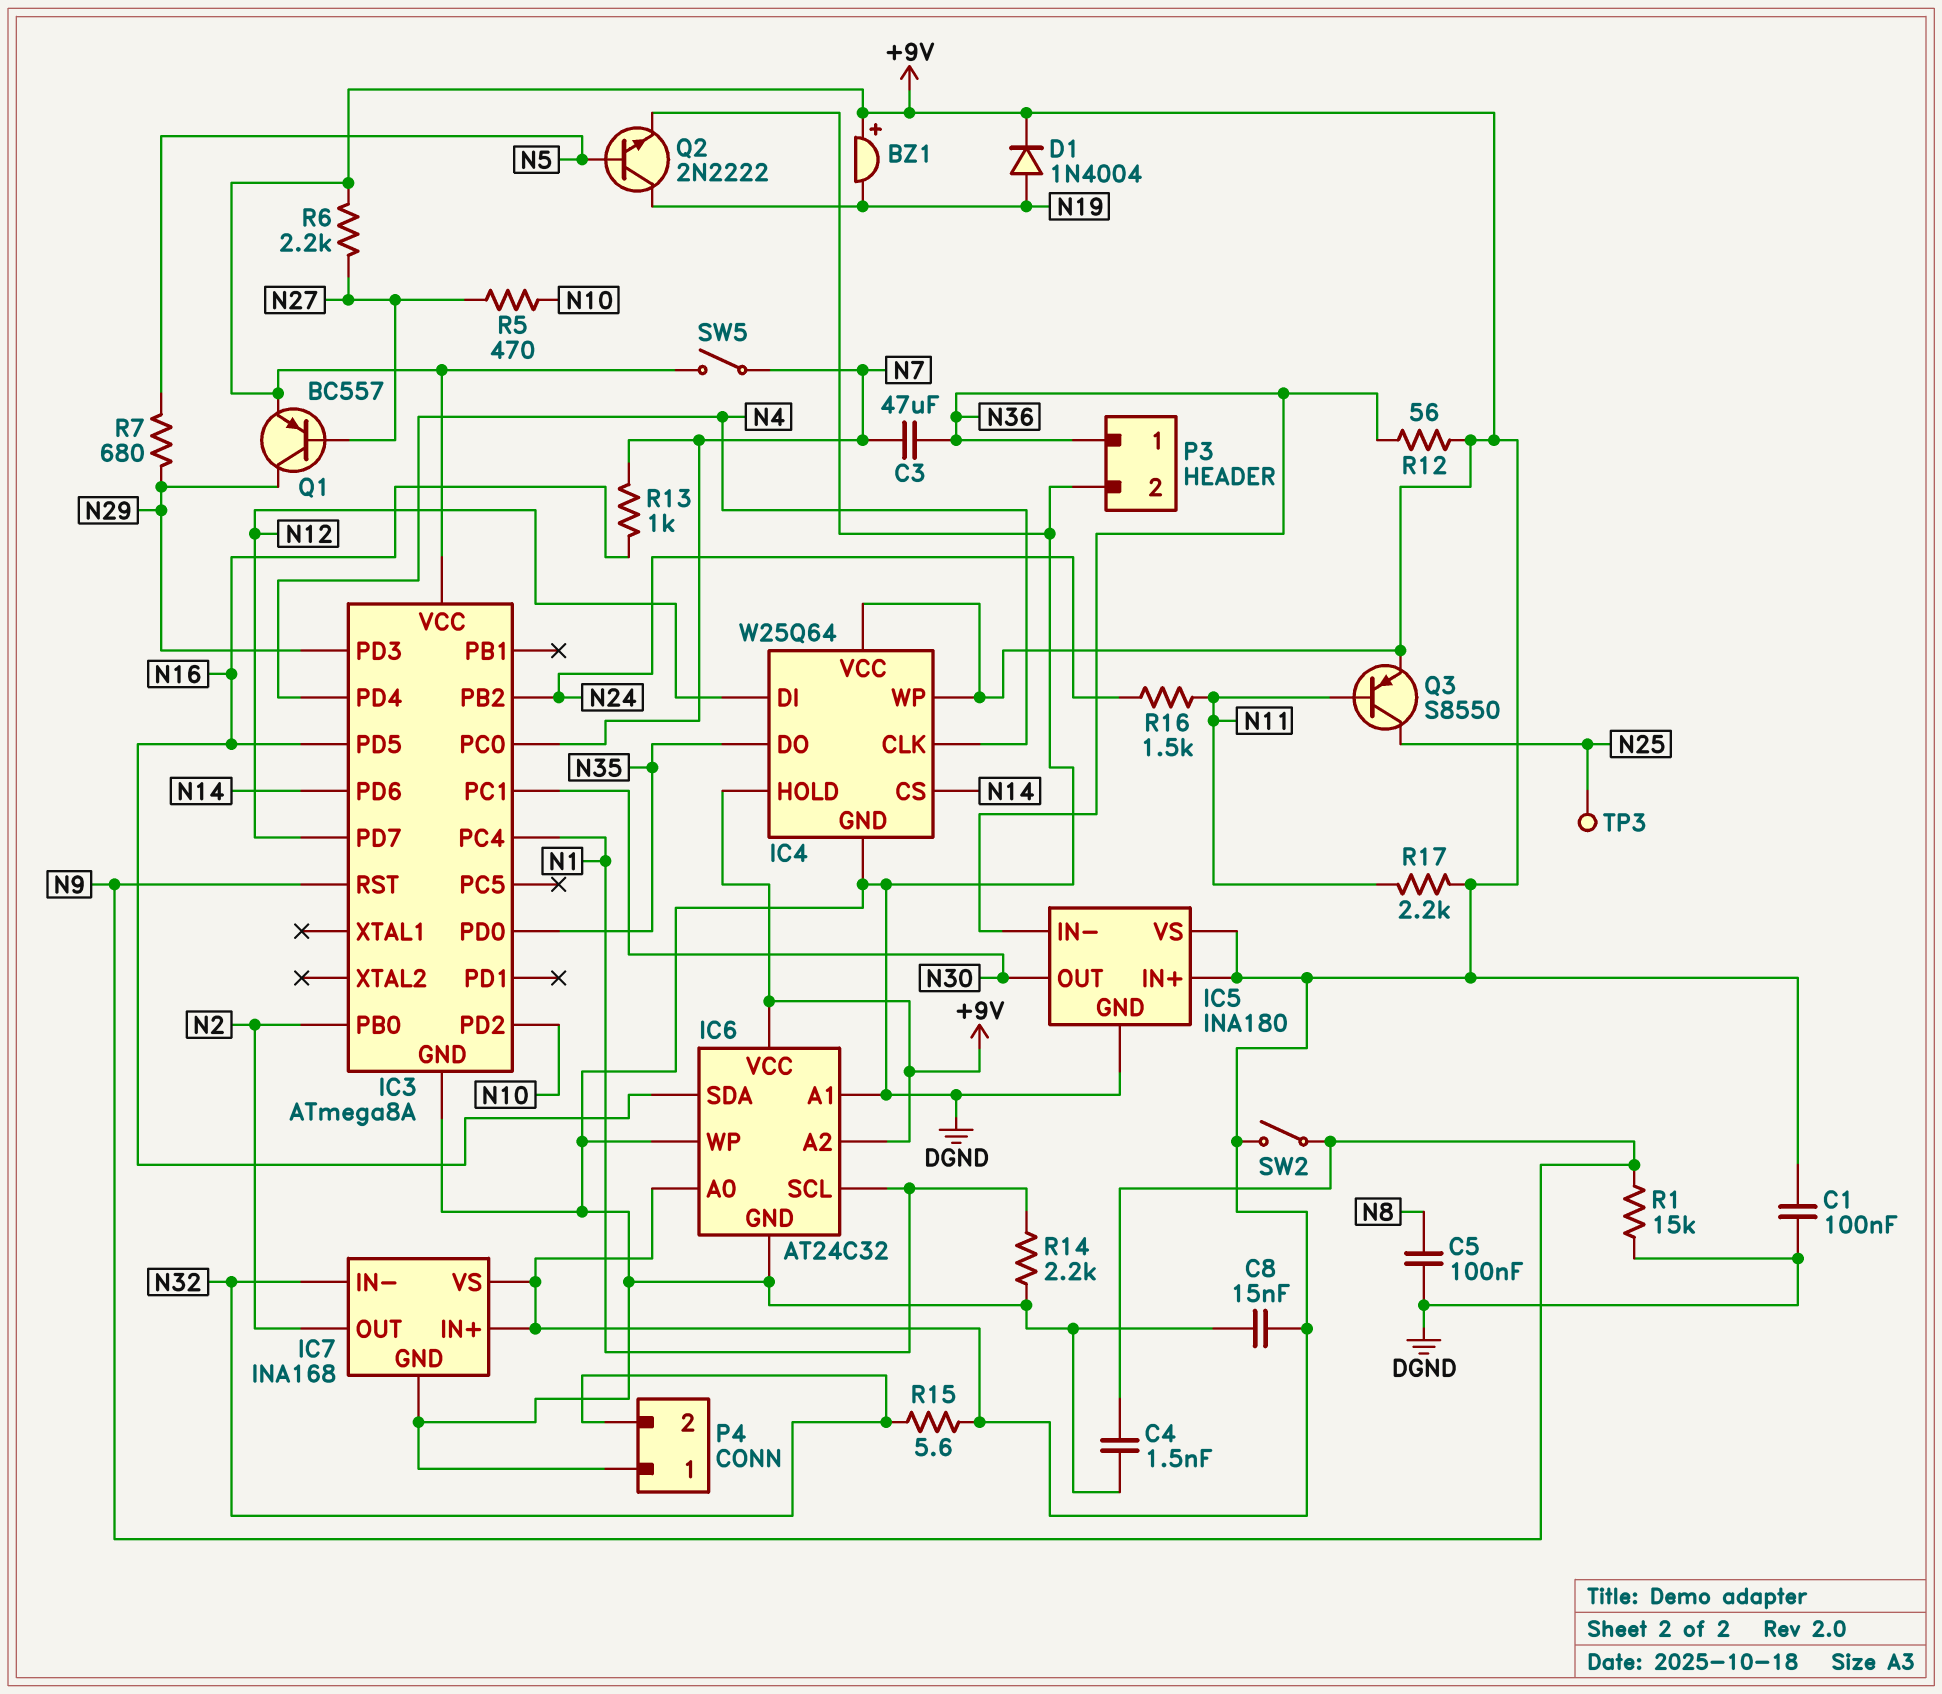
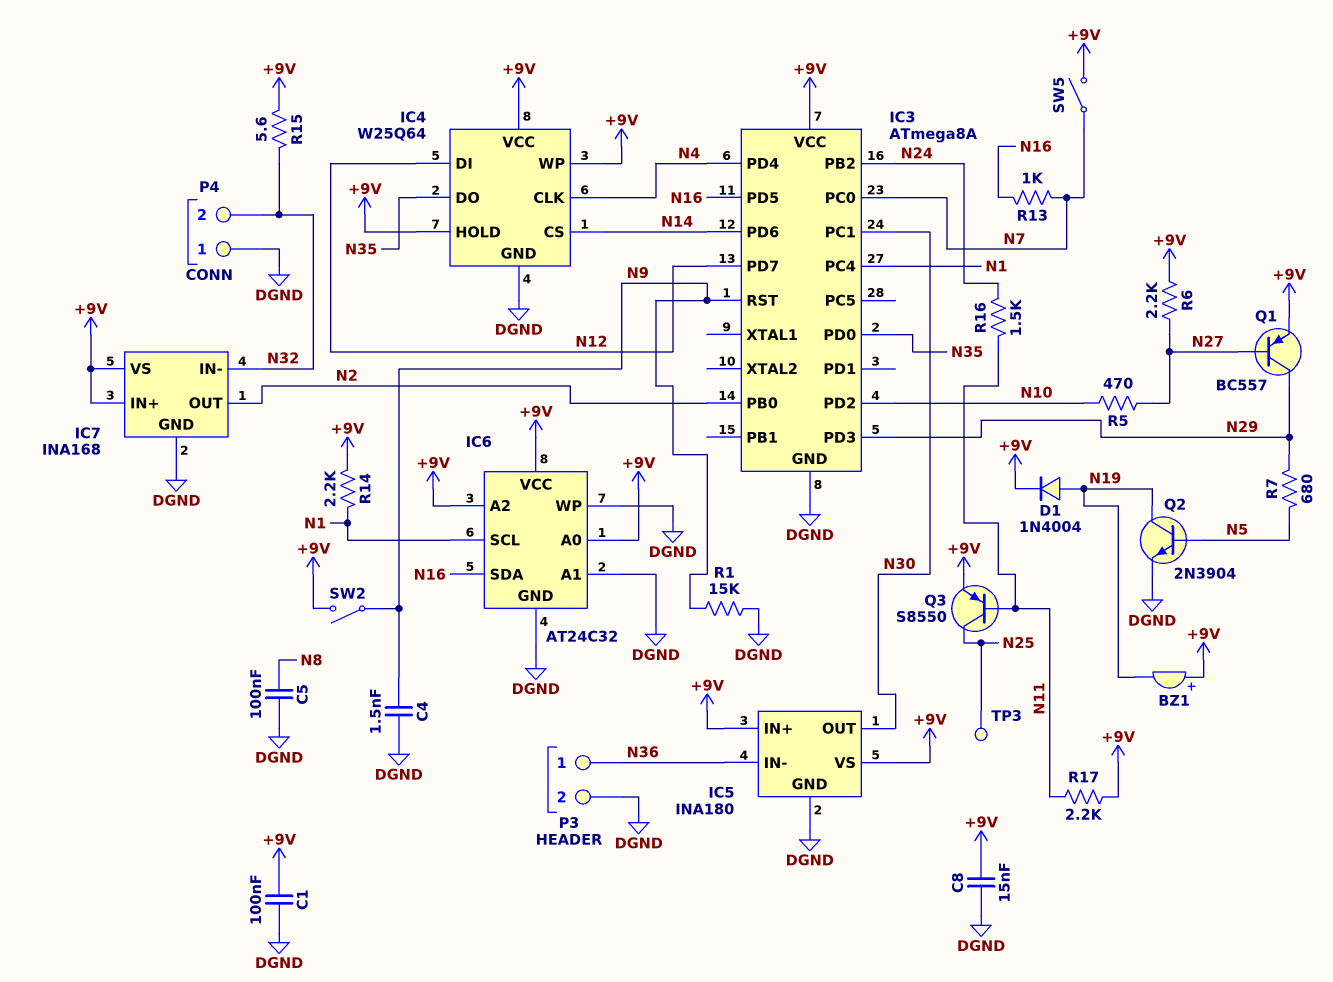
C3: 47uF (N7, N36) -> none
Q2: NPN 2N2222 (B N5, C N19, E DGND) -> NPN 2N3904 (B N5, C N19, E DGND)
R12: 56 (+9V, N36) -> none
R14: 2.2k (DGND, N1) -> 2.2k (+9V, N1)

